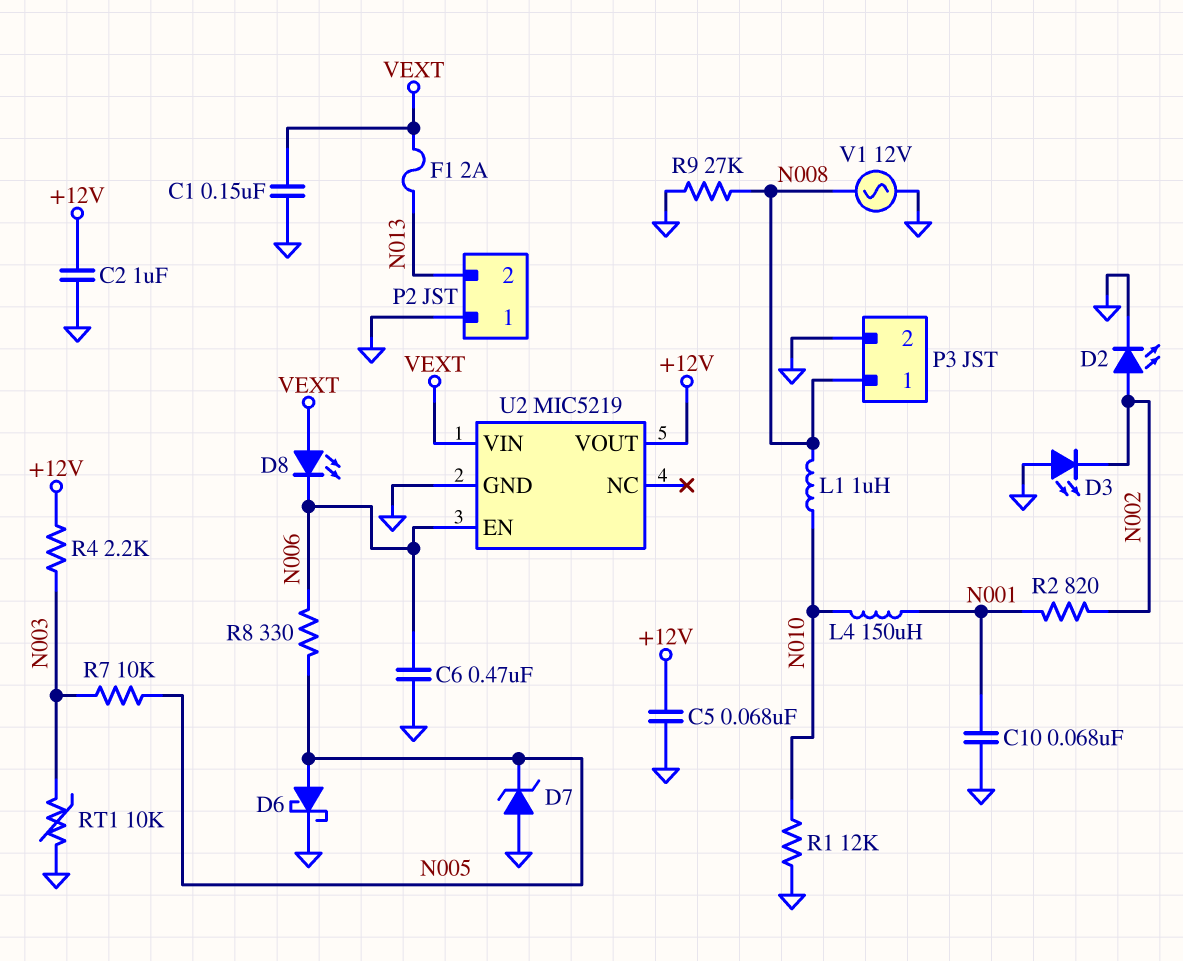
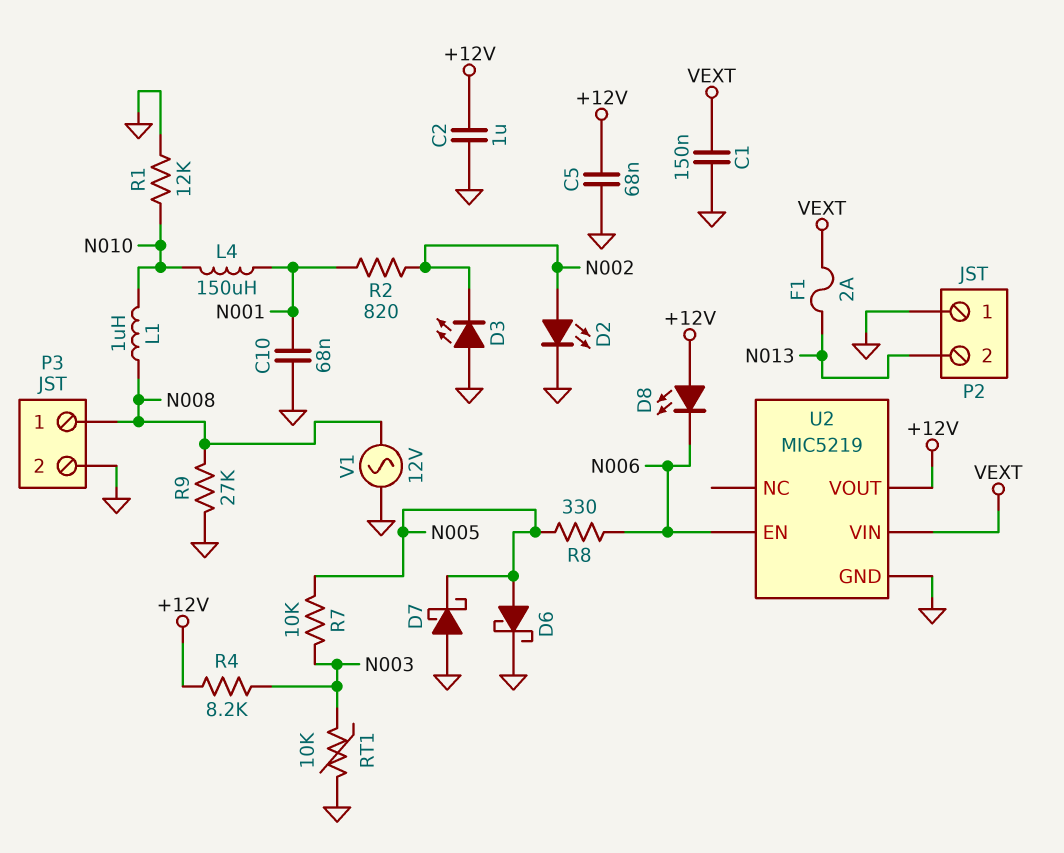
C6: 470nF (GND, N006) -> none
D7: zener (A GND, K N005) -> schottky (A GND, K N005)
D8: LED (A VEXT, K N006) -> LED (A +12V, K N006)
R4: 2.2k (+12V, N003) -> 8.2k (+12V, N003)

